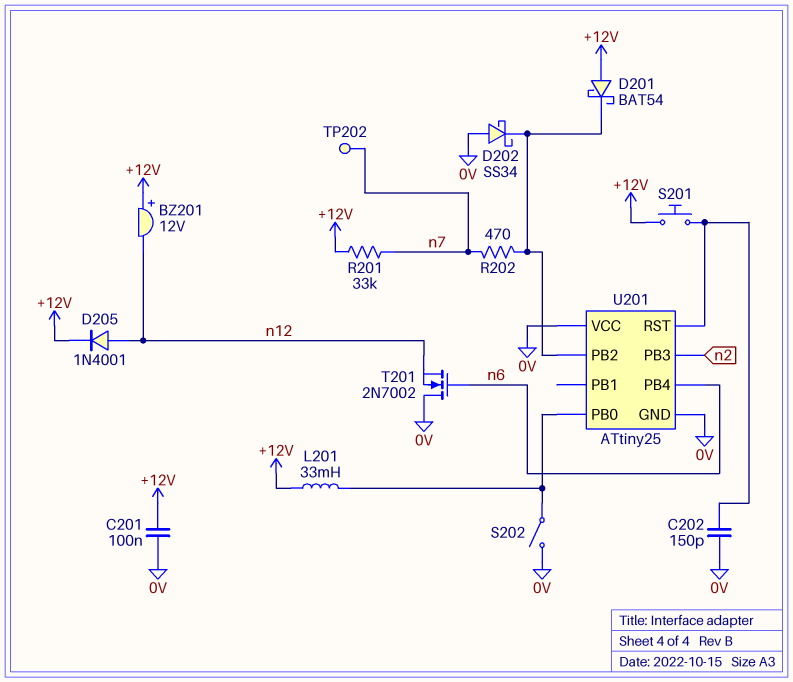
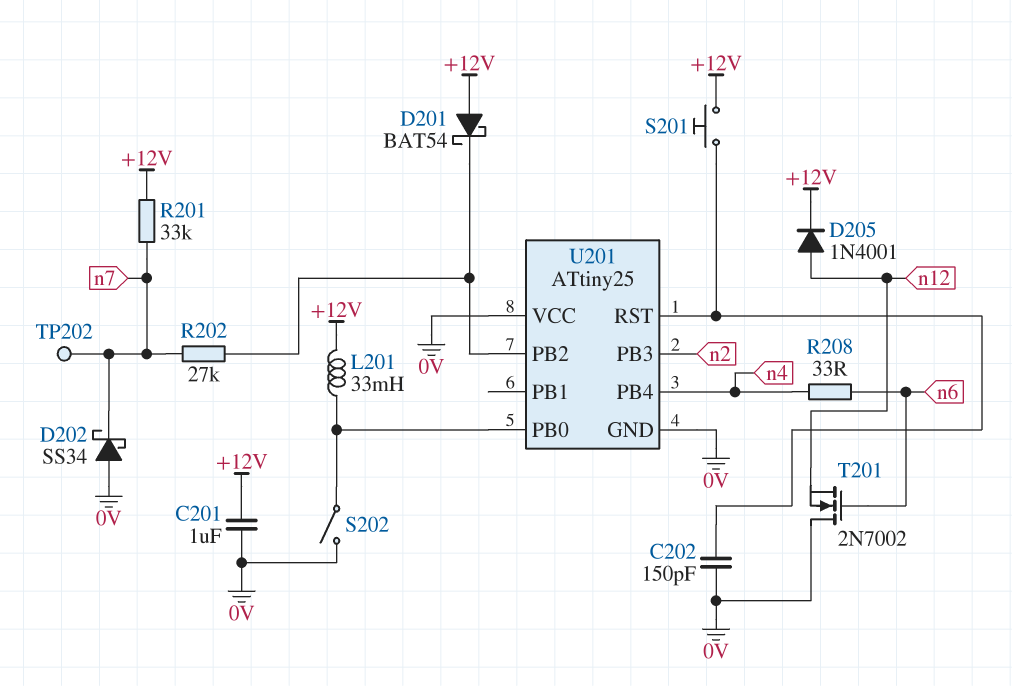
BZ201: buzzer 12V (plus +12V, minus n12) -> none
C201: 100nF (+12V, 0V) -> 1uF (+12V, 0V)
D202: schottky SS34 (A 0V, K U201/PB2) -> schottky SS34 (A 0V, K n7)
R202: 470 (U201/PB2, n7) -> 27k (U201/PB2, n7)
R208: none -> 33 (n4, n6)
U201 pin PB4: n6 -> n4

